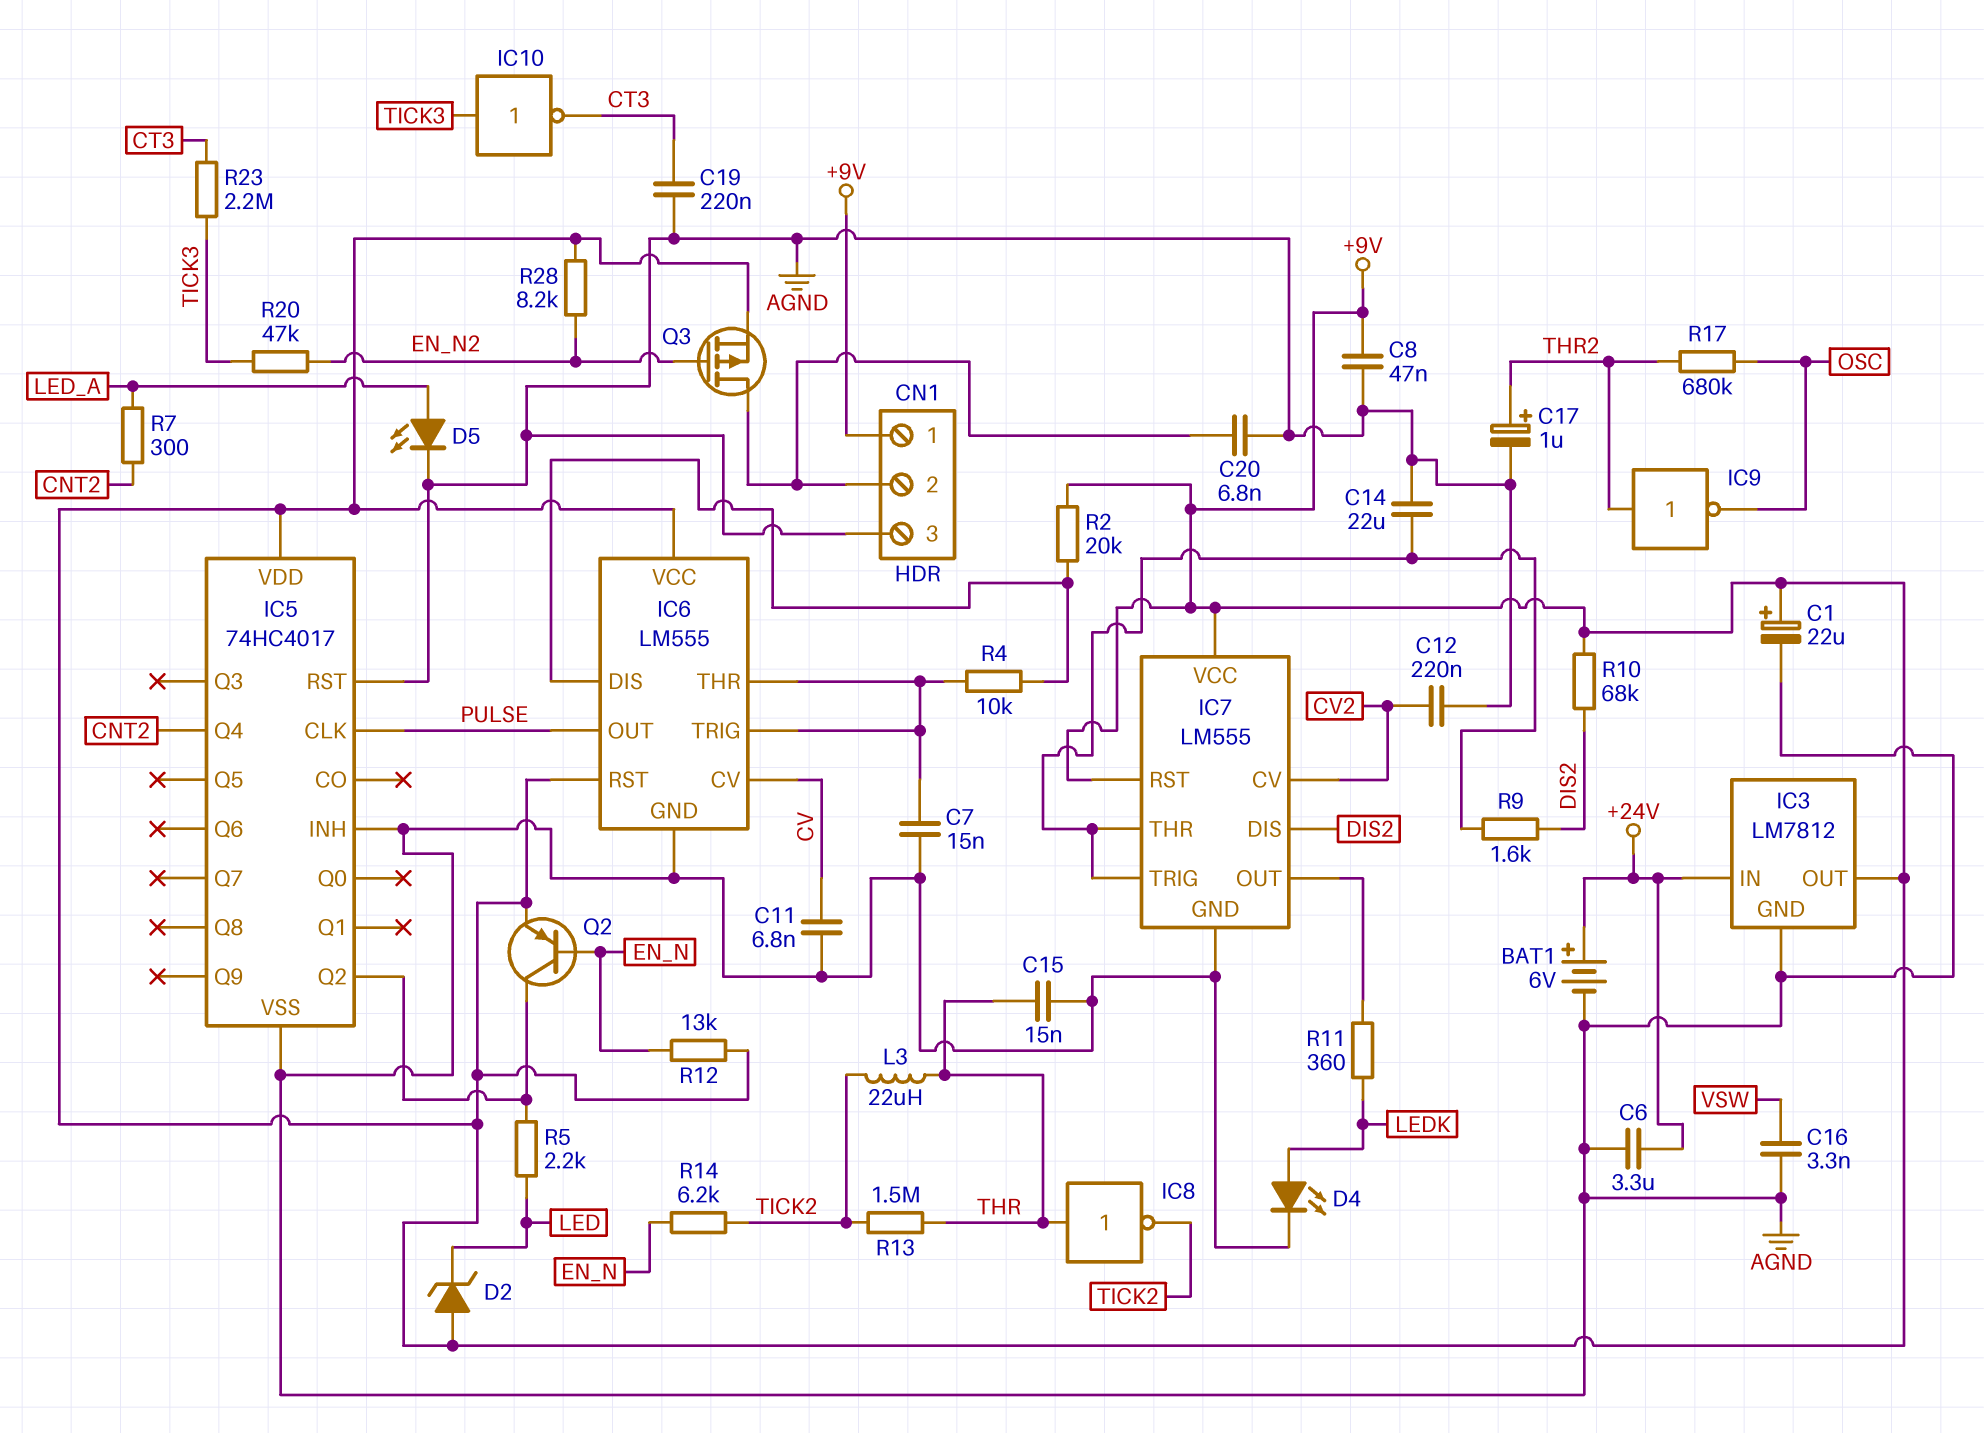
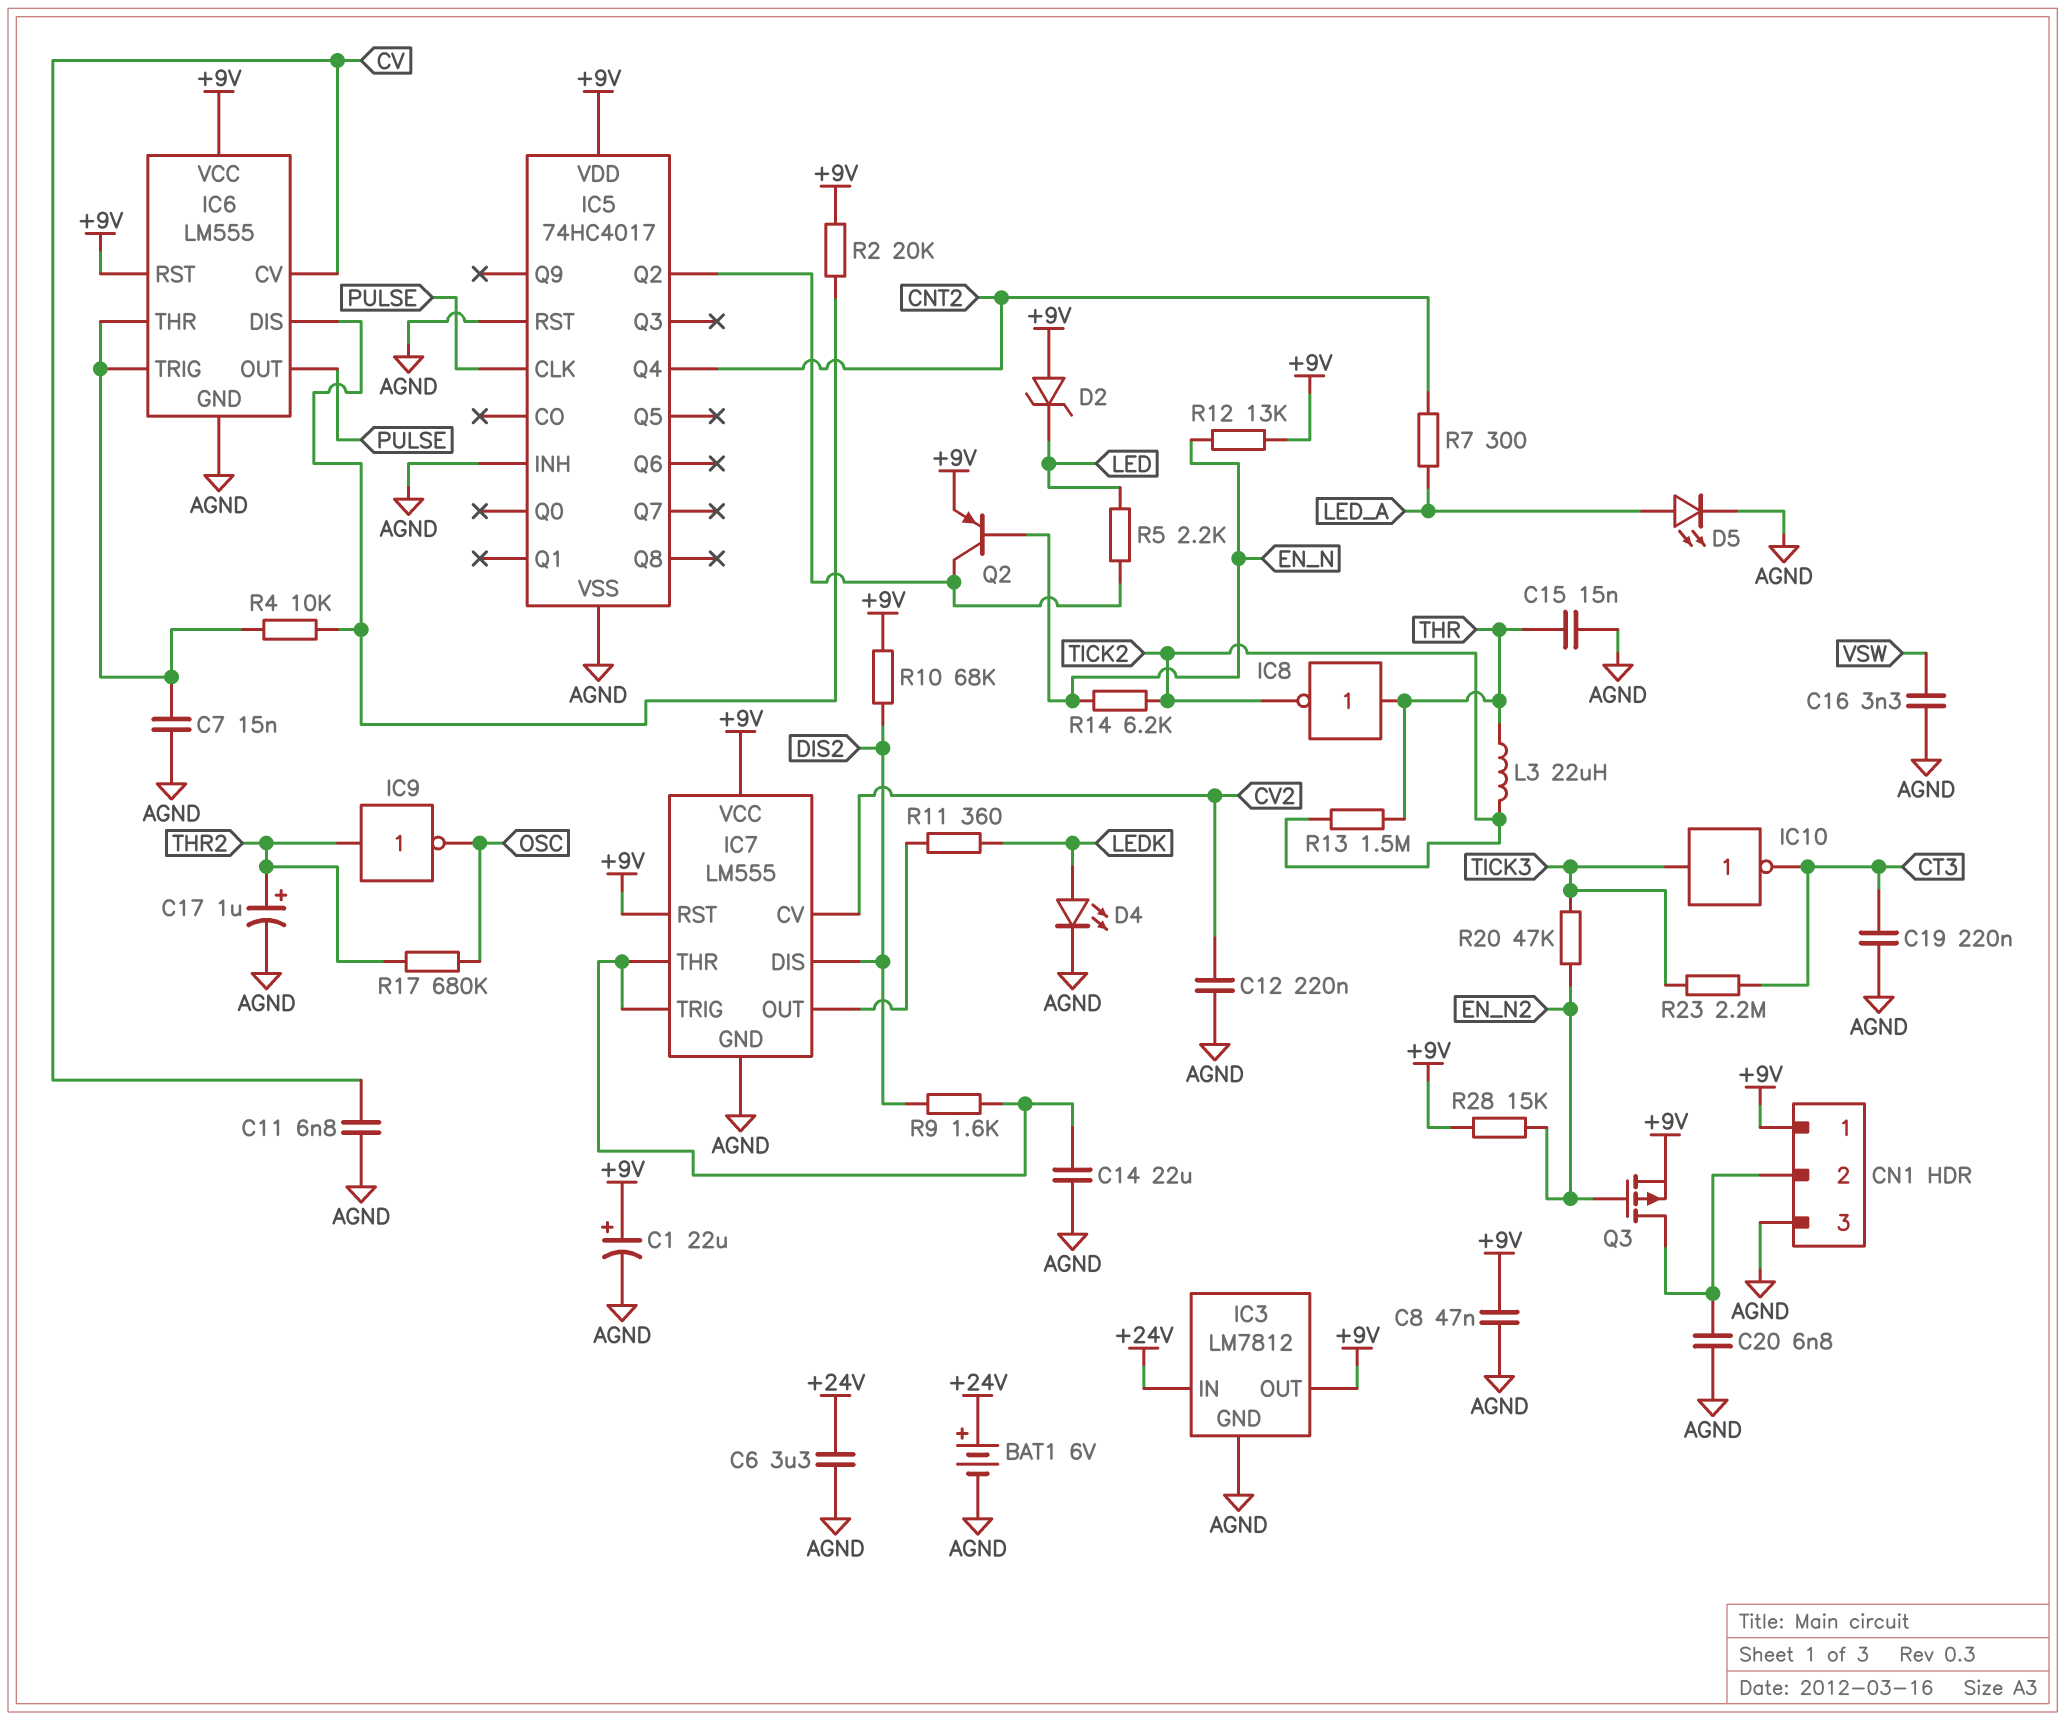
R28: 8.2k (+9V, EN_N2) -> 15k (+9V, EN_N2)

